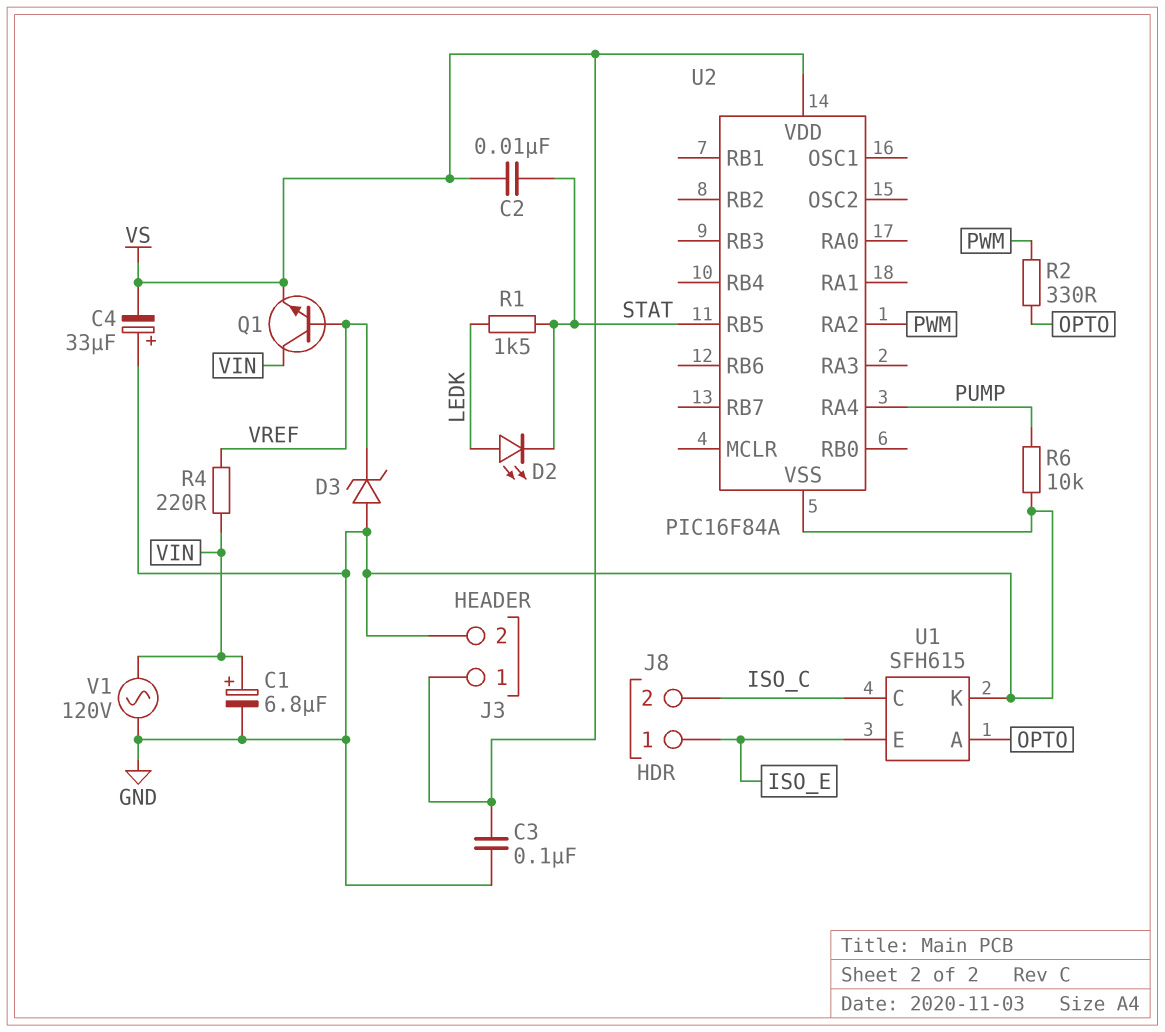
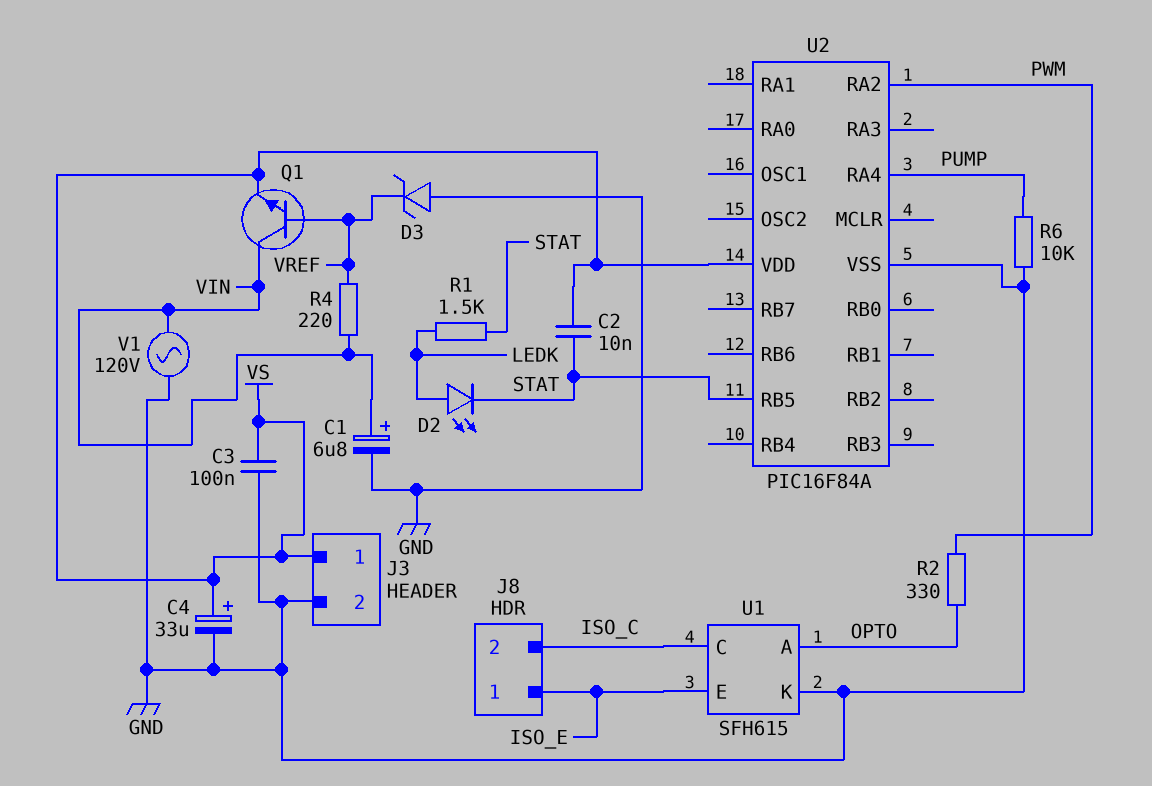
C4: 33uF (plus GND, minus VS) -> 33uF (plus VS, minus GND)

